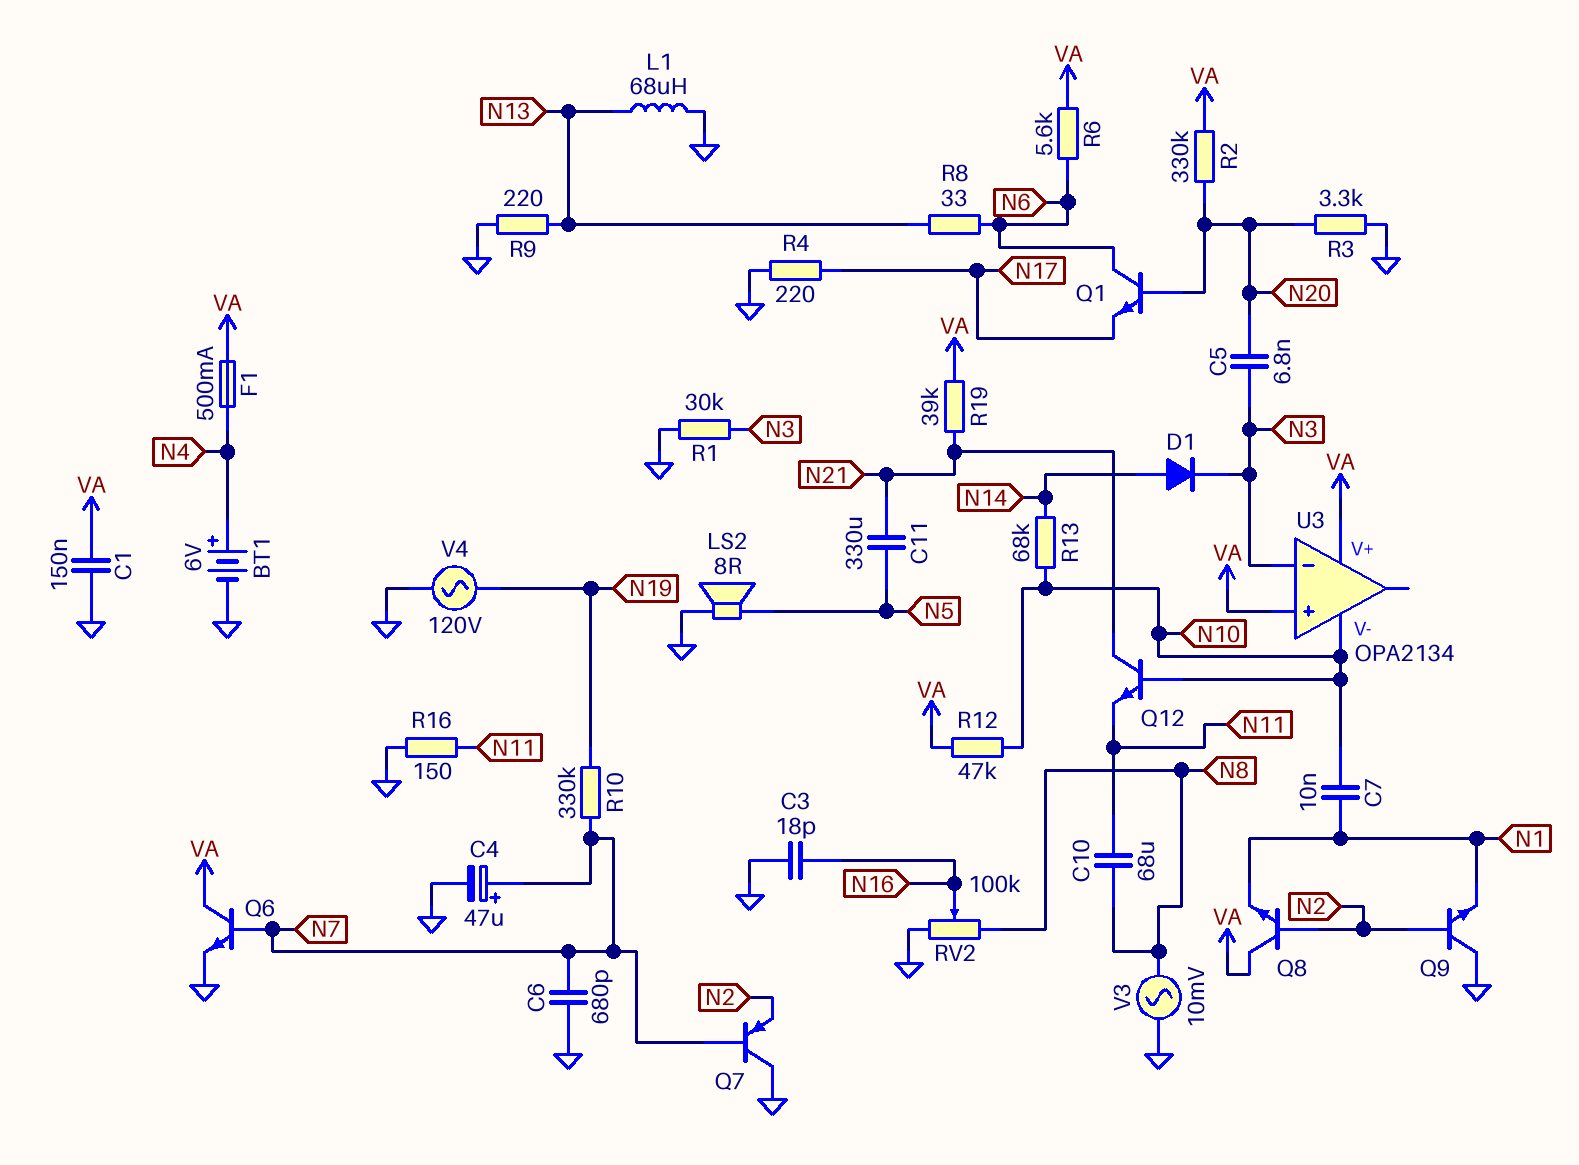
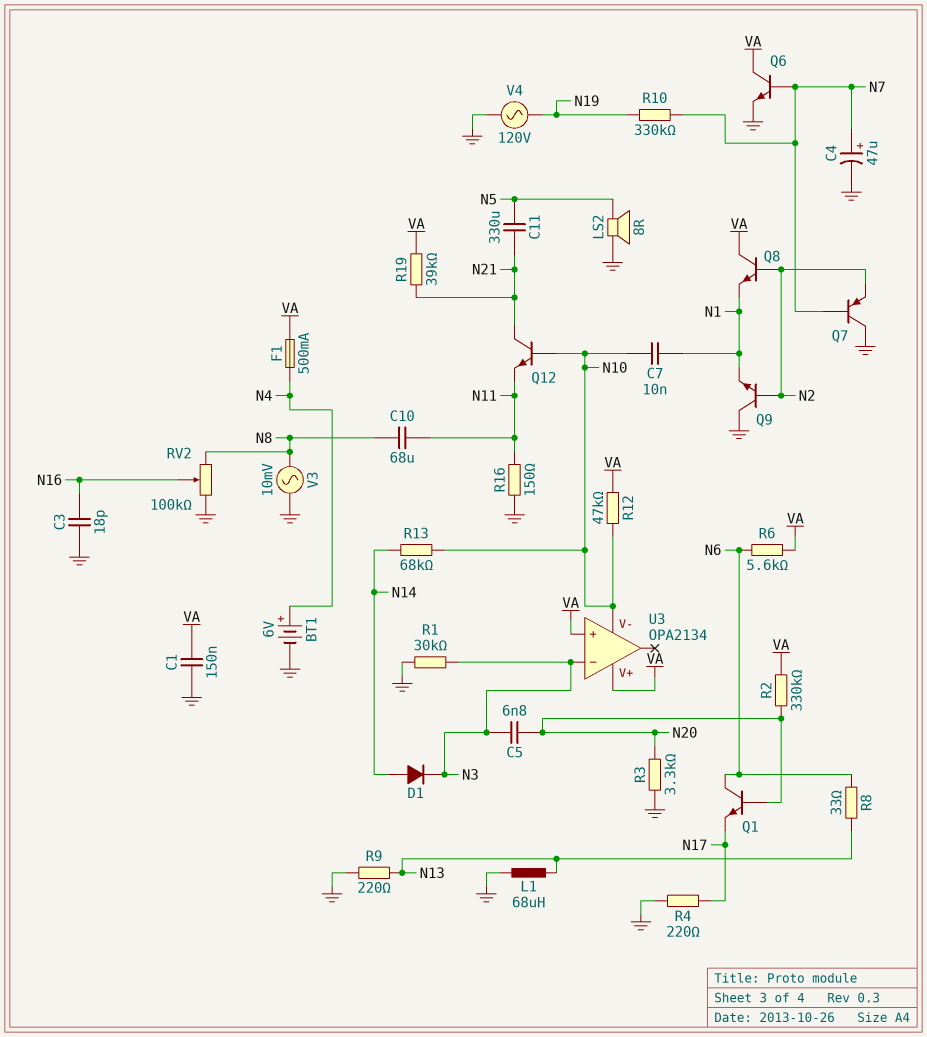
C6: 680pF (GND, N7) -> none

